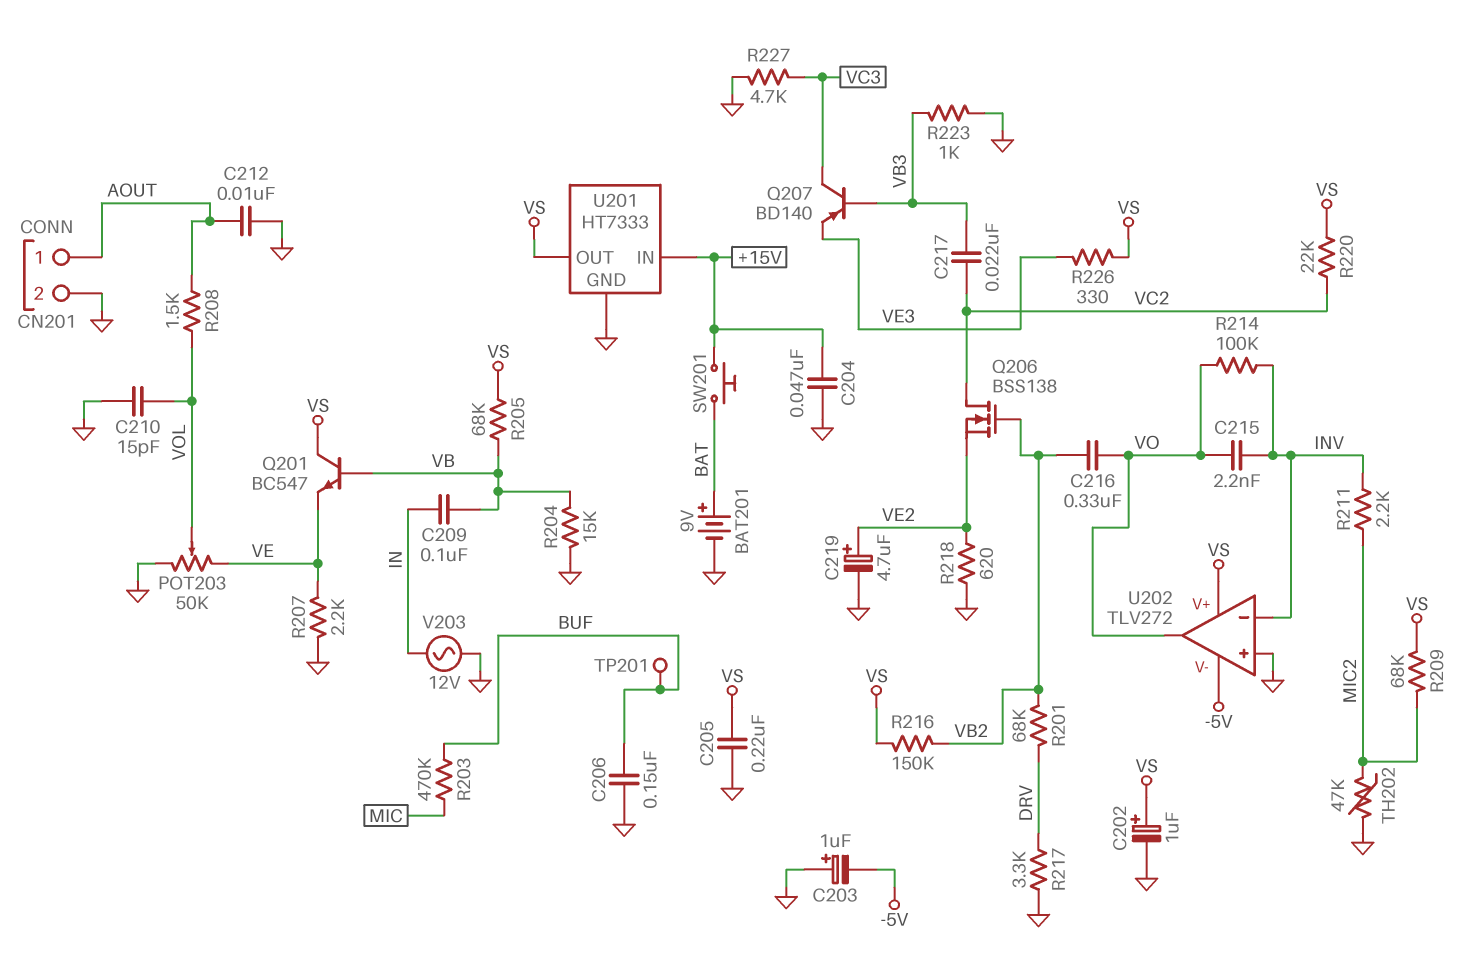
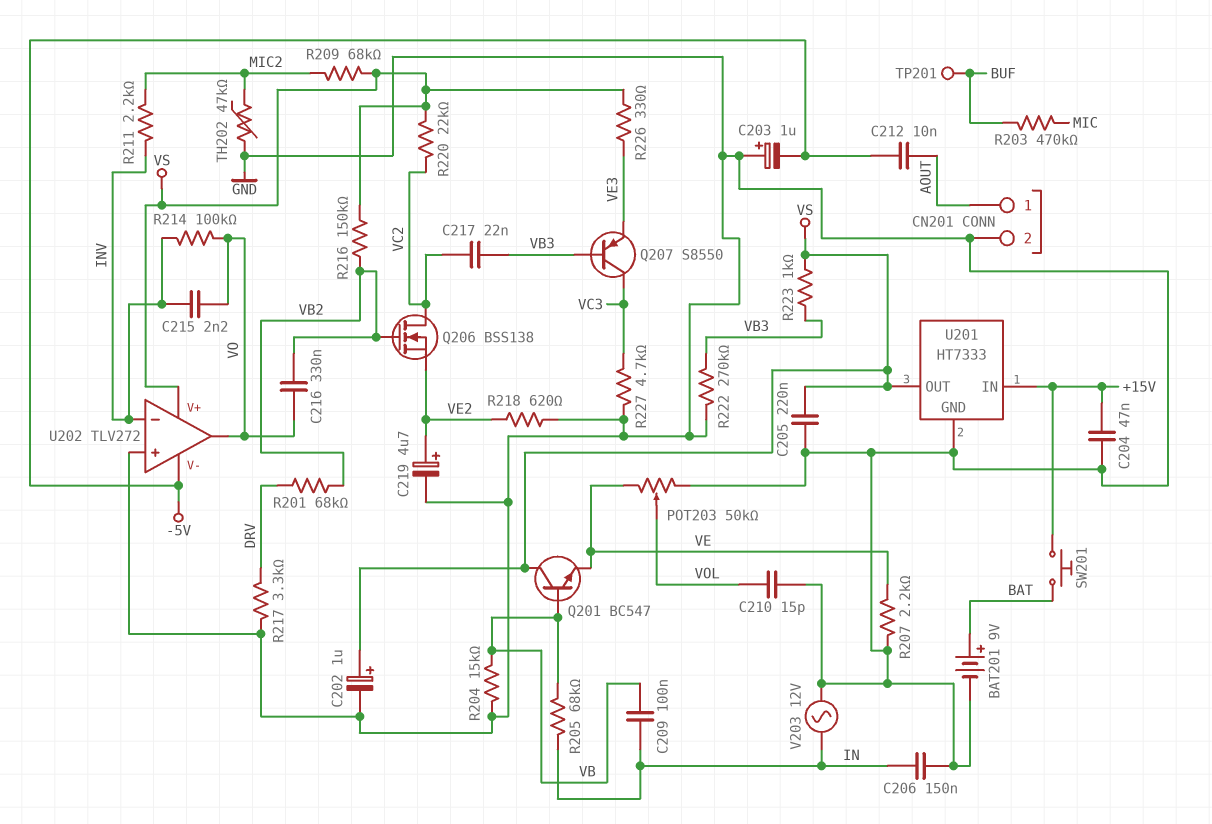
C206: 150nF (BUF, GND) -> 150nF (GND, IN)
C212: 10nF (AOUT, GND) -> 10nF (-5V, AOUT)
Q207: PNP BD140 (B VB3, C VC3, E VE3) -> PNP S8550 (B VB3, C VC3, E VE3)
R205: 68k (VB, VS) -> 68k (IN, VB)
R208: 1.5k (AOUT, VOL) -> none
R222: none -> 270k (GND, VB3)
R223: 1k (GND, VB3) -> 1k (VB3, VS)

